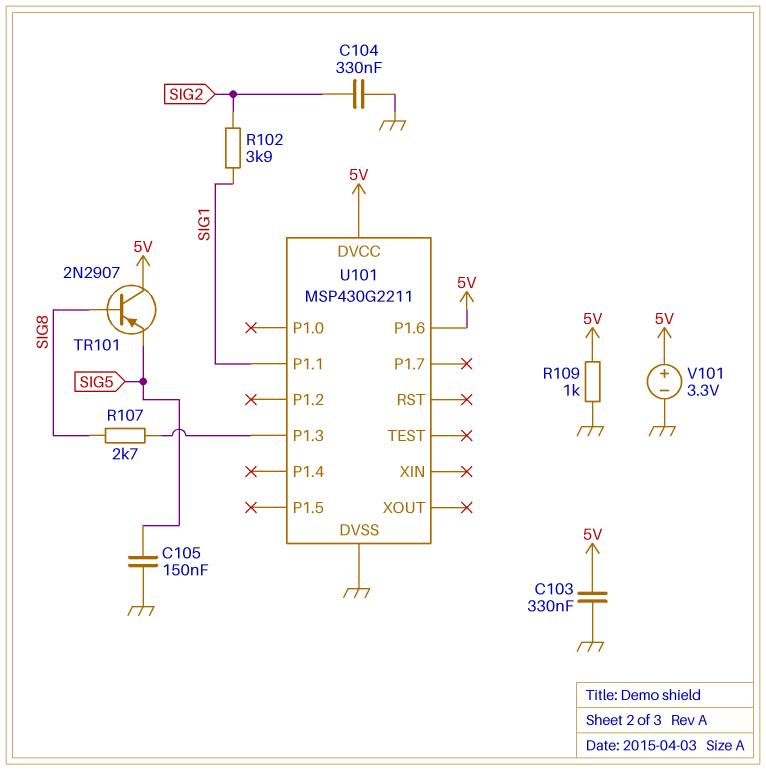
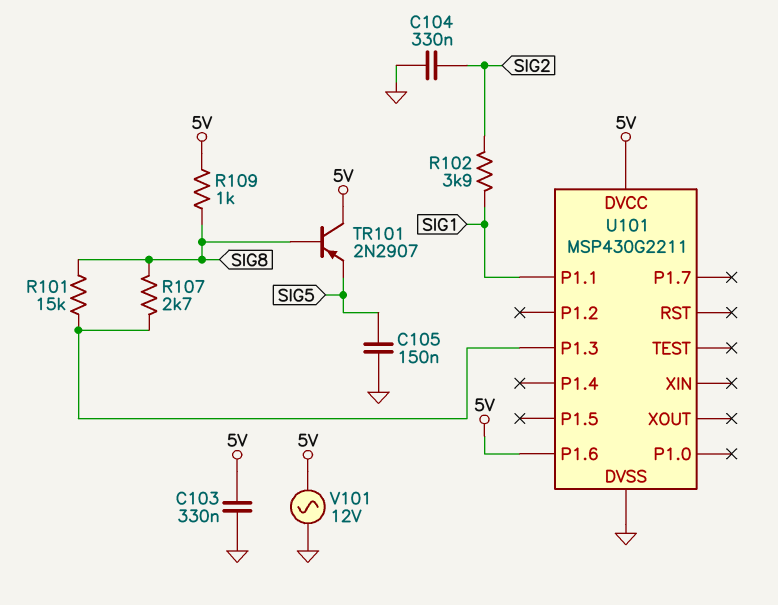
R101: none -> 15k (SIG8, U101/P1.3)
R109: 1k (5V, GND) -> 1k (5V, SIG8)
V101: 3.3V (plus 5V, minus GND) -> AC 12V (5V, GND)

